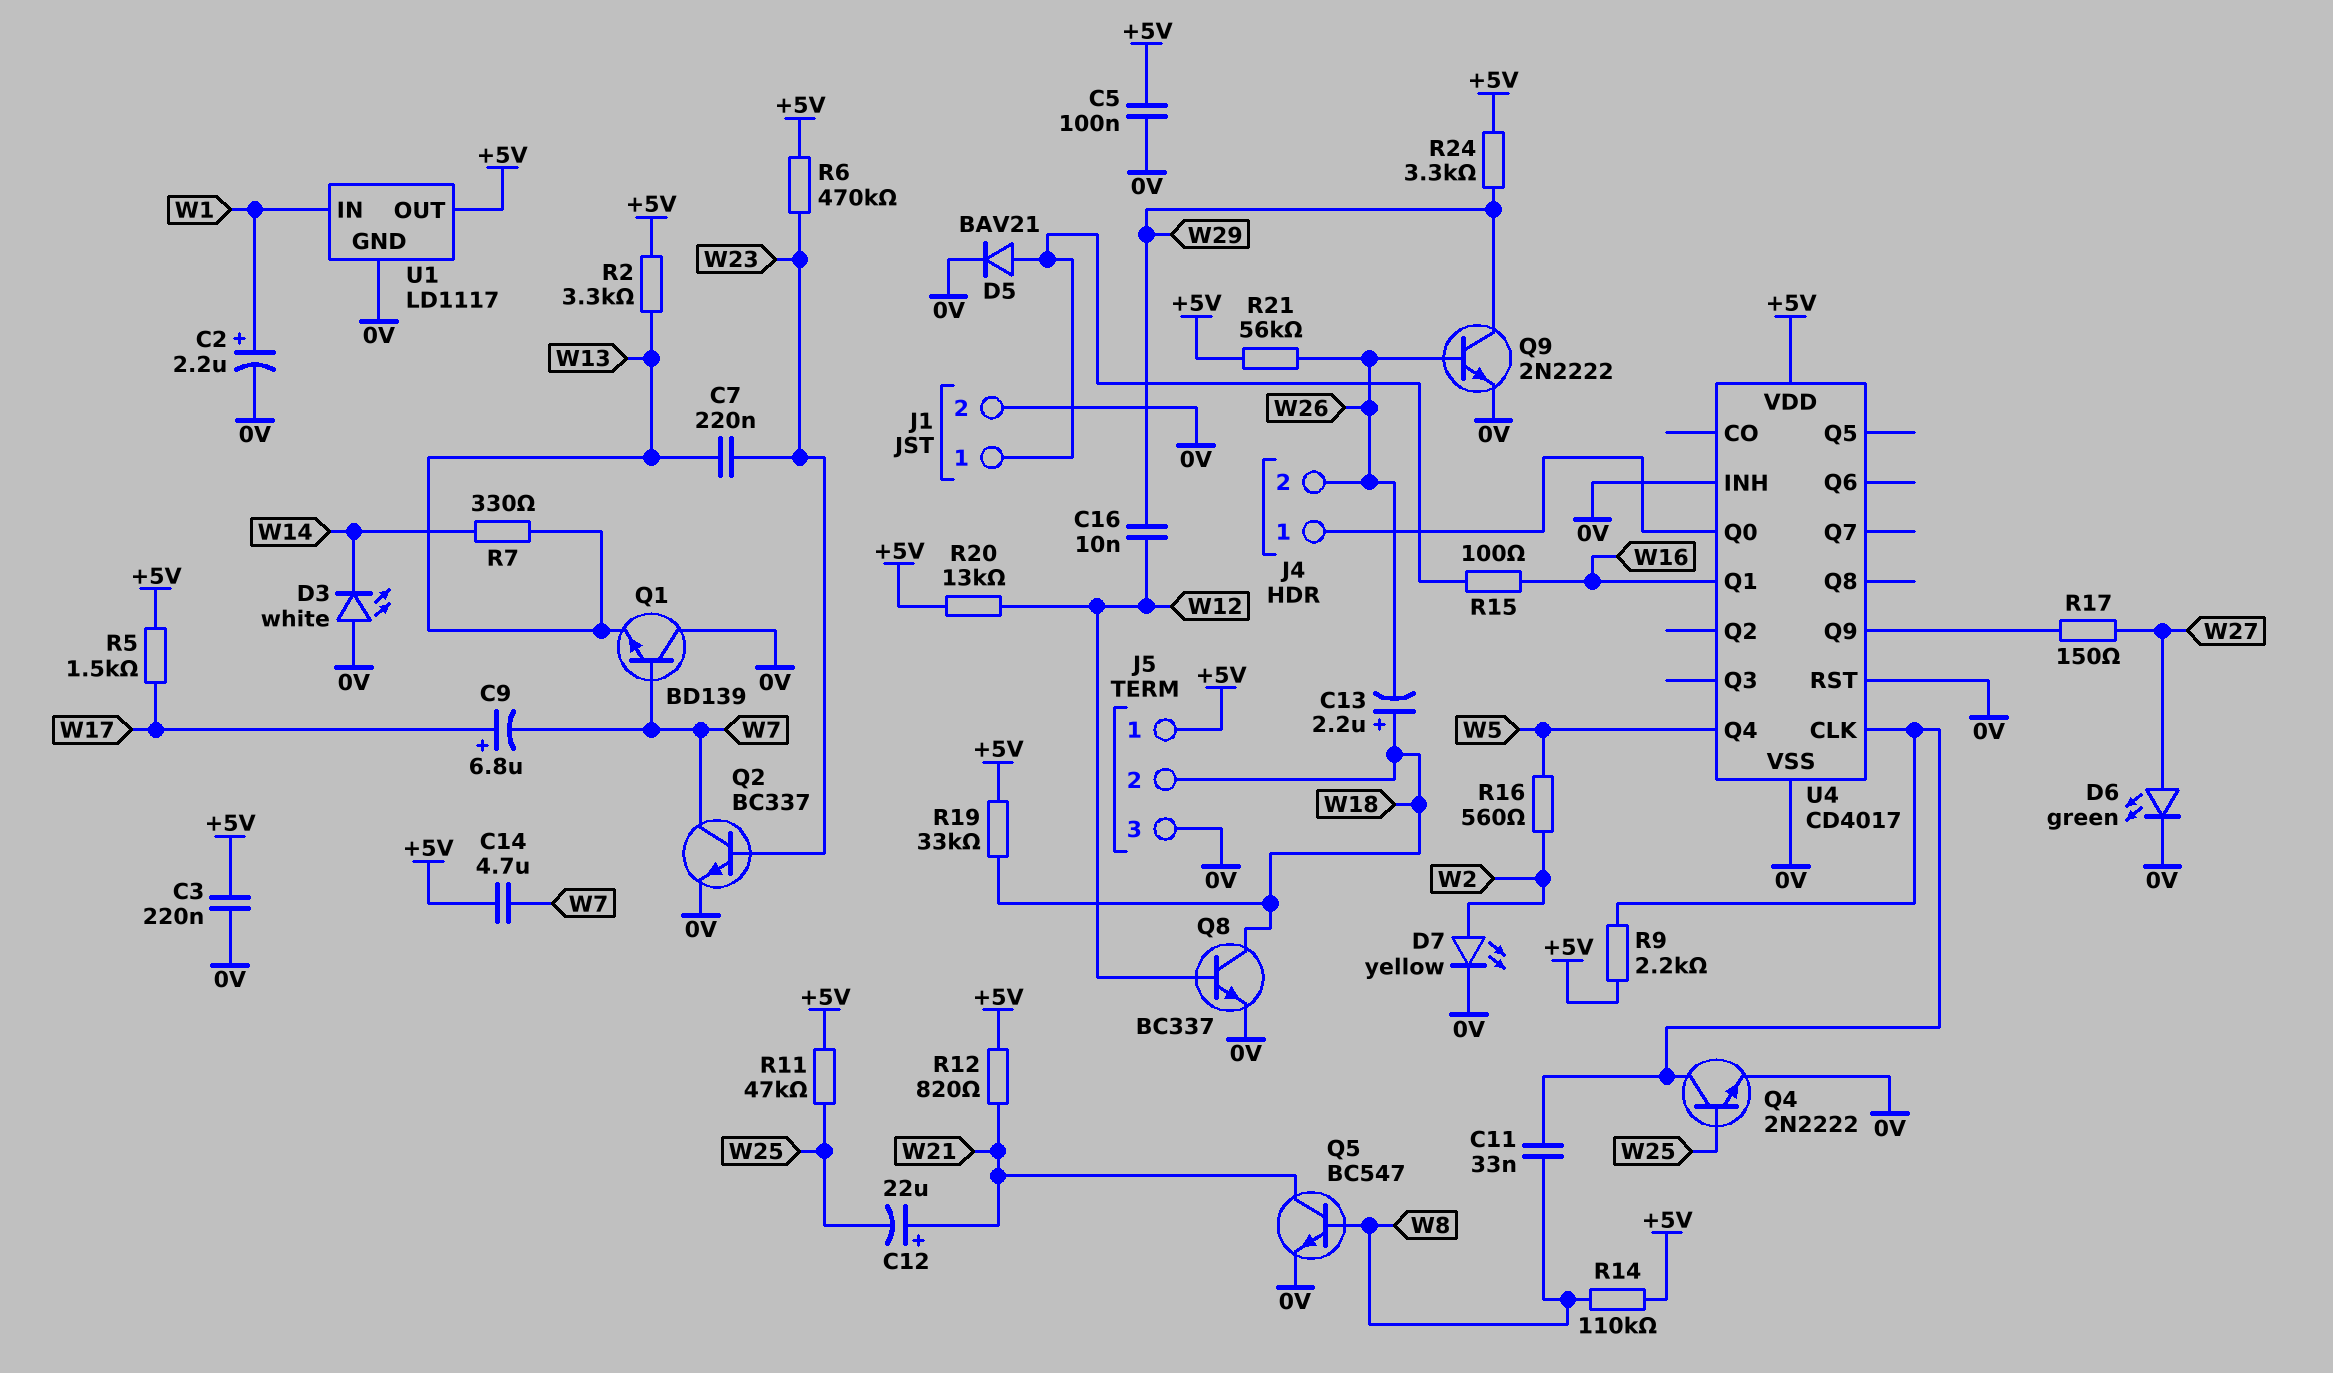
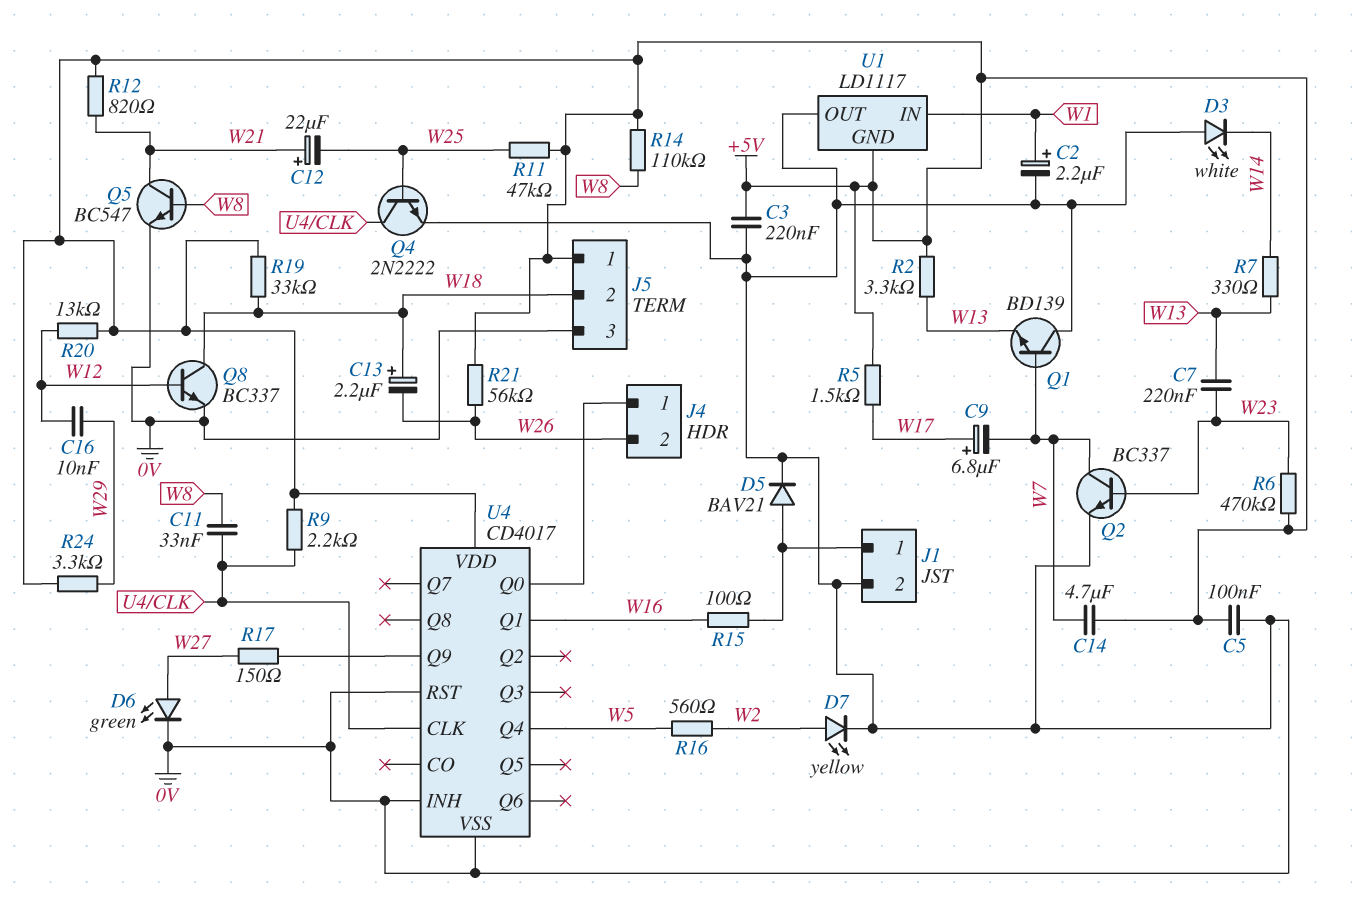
Q9: NPN 2N2222 (B W26, C W29, E 0V) -> none
U1 pin GND: 0V -> +5V
U1 pin OUT: +5V -> 0V

